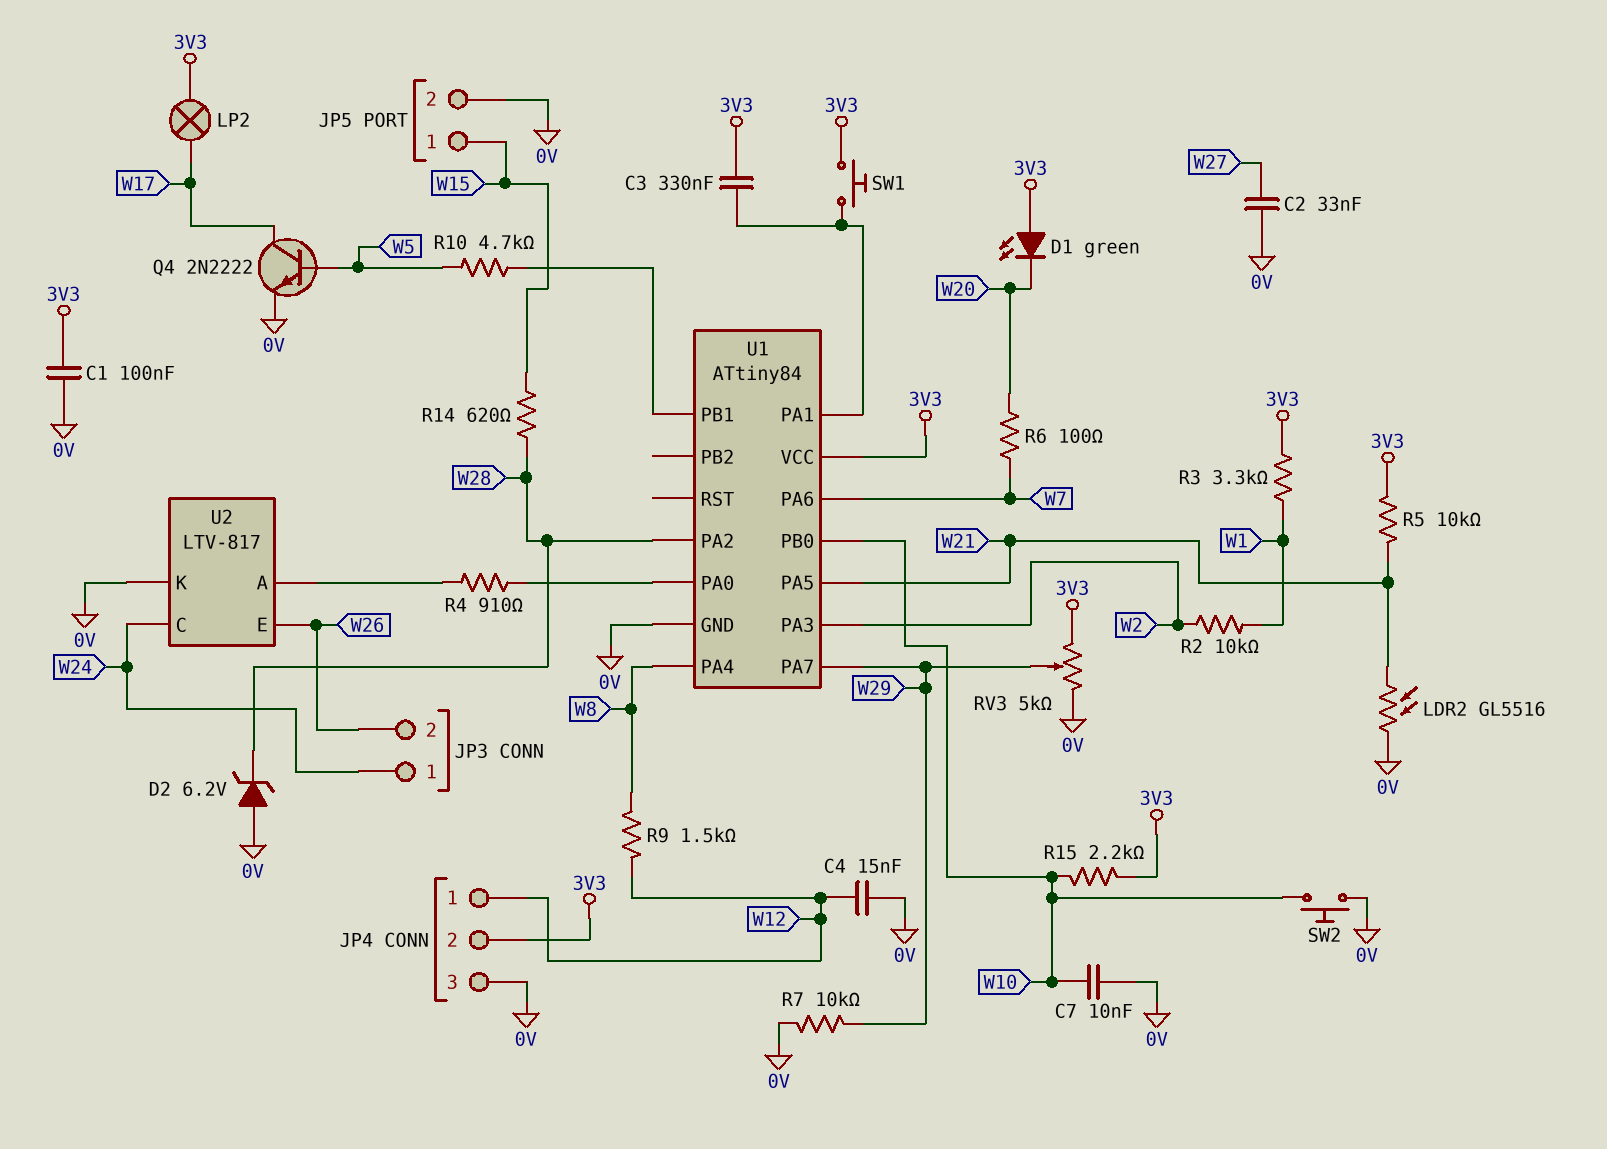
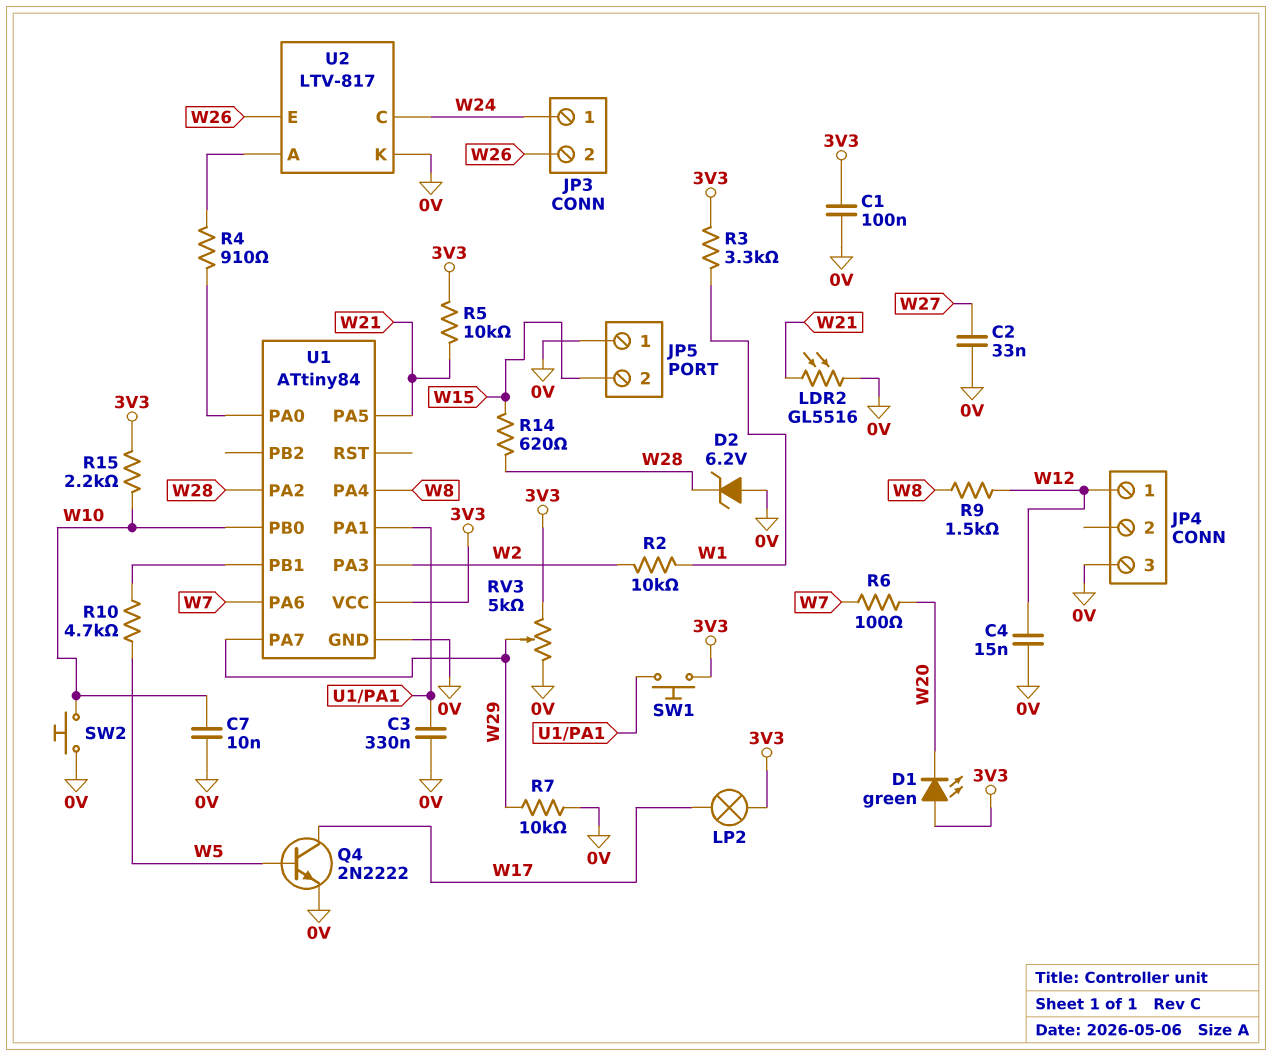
C3: 330nF (3V3, U1/PA1) -> 330nF (0V, U1/PA1)
JP4 pin 2: 3V3 -> none
JP5 pin 1: W15 -> 0V
JP5 pin 2: 0V -> W15

